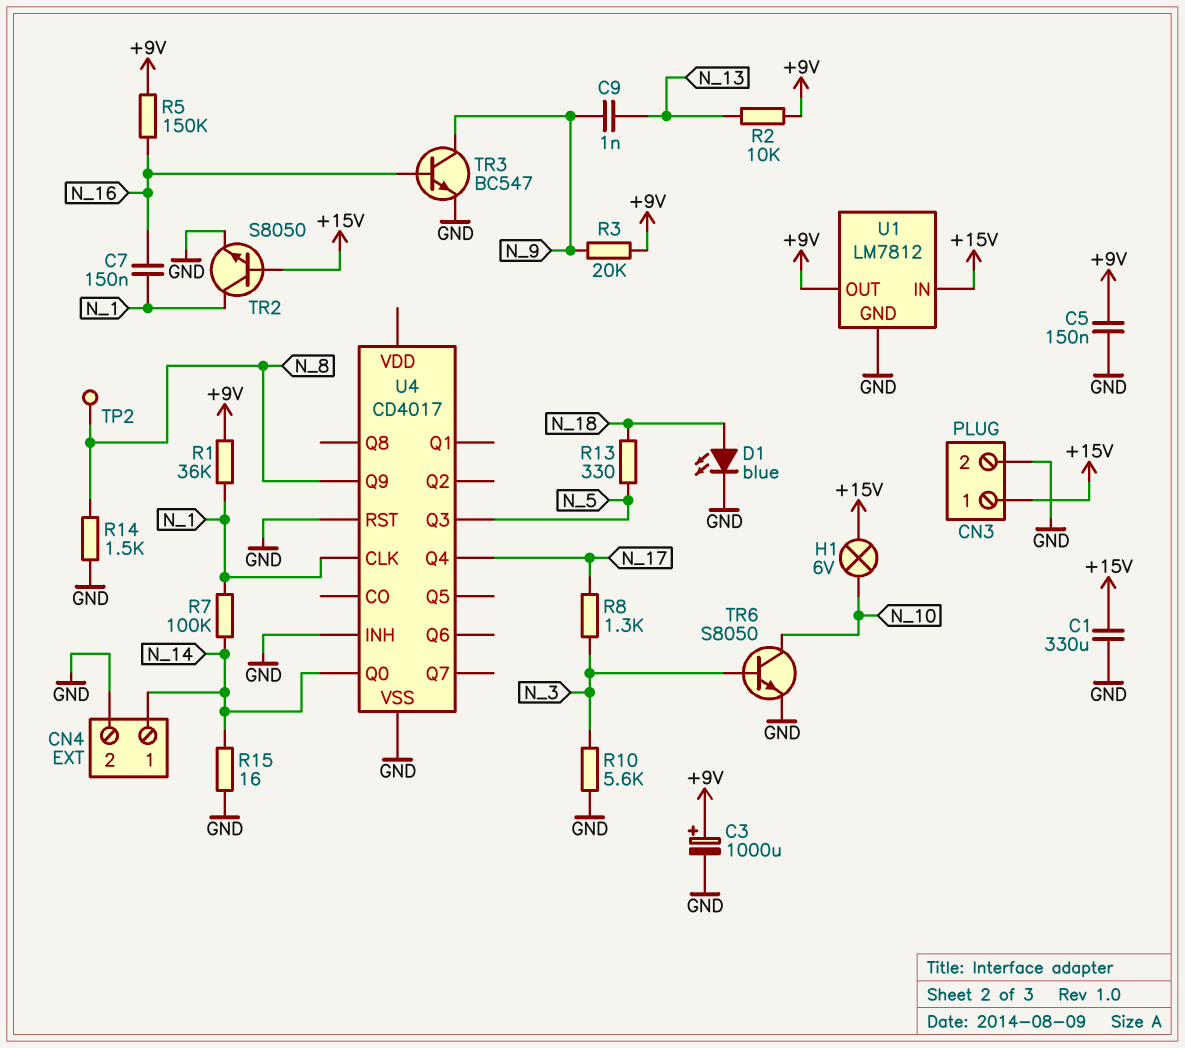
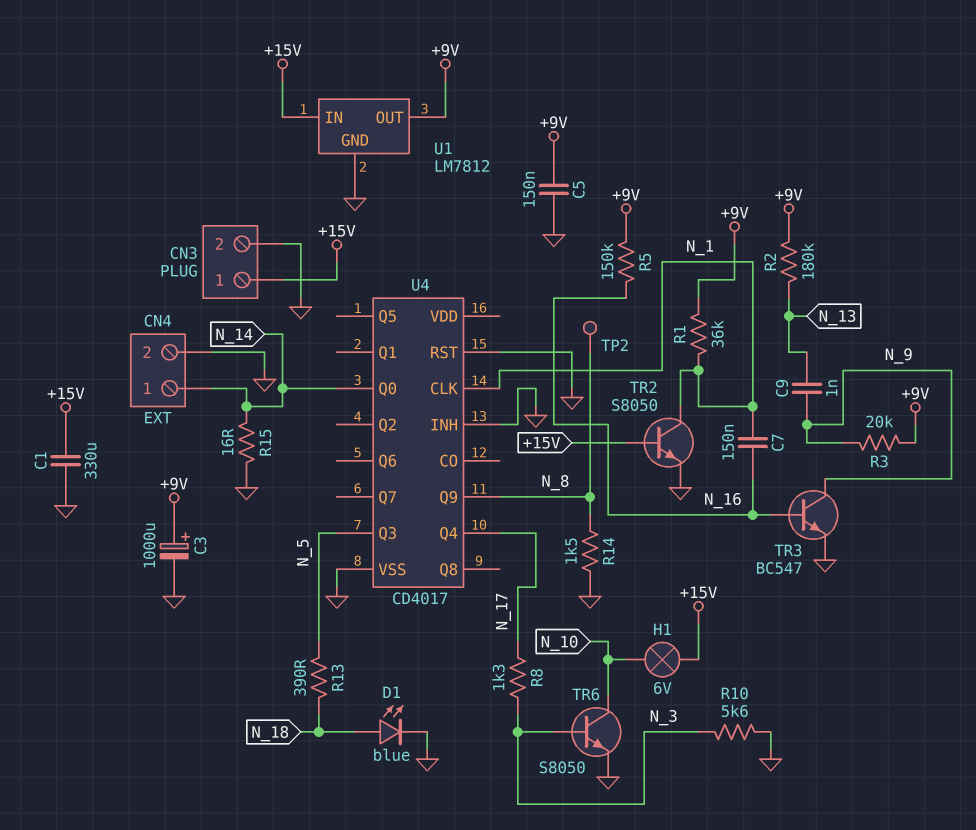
R2: 10k (+9V, N_13) -> 180k (+9V, N_13)
R7: 100k (N_1, N_14) -> none
R13: 330 (N_5, N_18) -> 390 (N_5, N_18)

